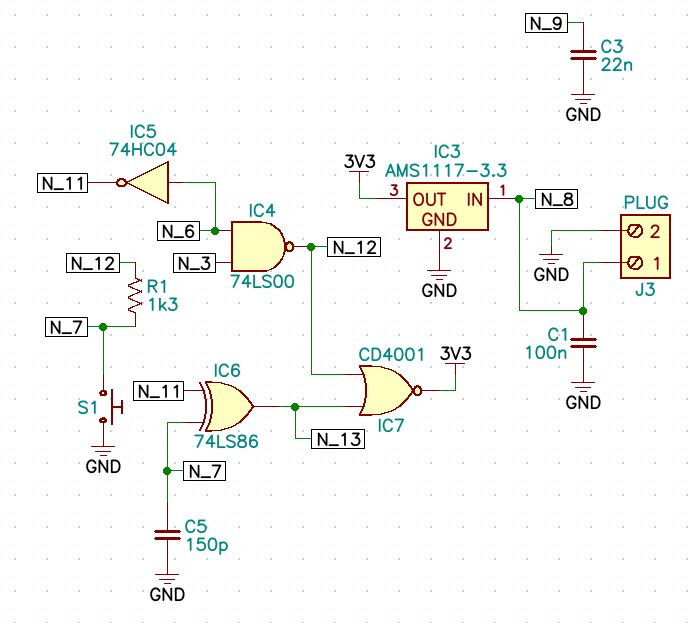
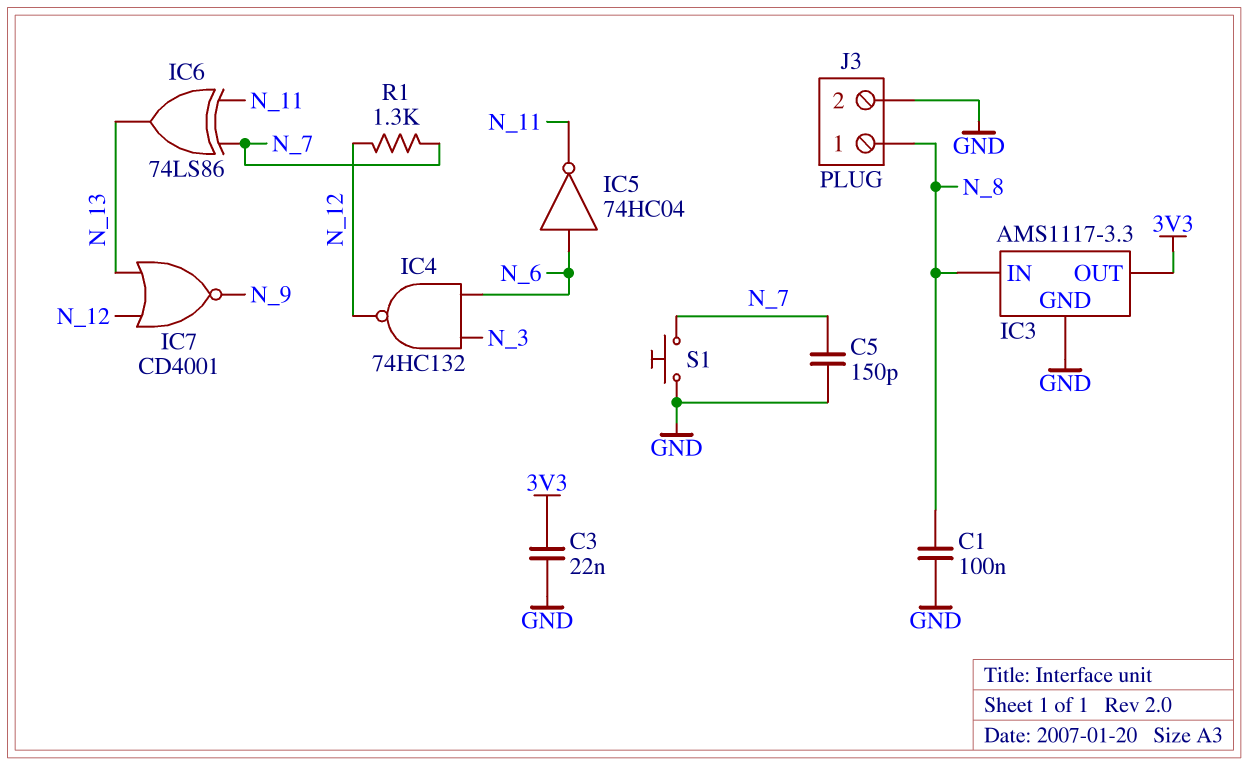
C3: 22nF (GND, N_9) -> 22nF (3V3, GND)
IC4: NAND 74LS00 (in N_3, in N_6, out N_12) -> NAND 74HC132 (in N_3, in N_6, out N_12)
IC7: NOR CD4001 (in N_12, in N_13, out 3V3) -> NOR CD4001 (in N_12, in N_13, out N_9)

